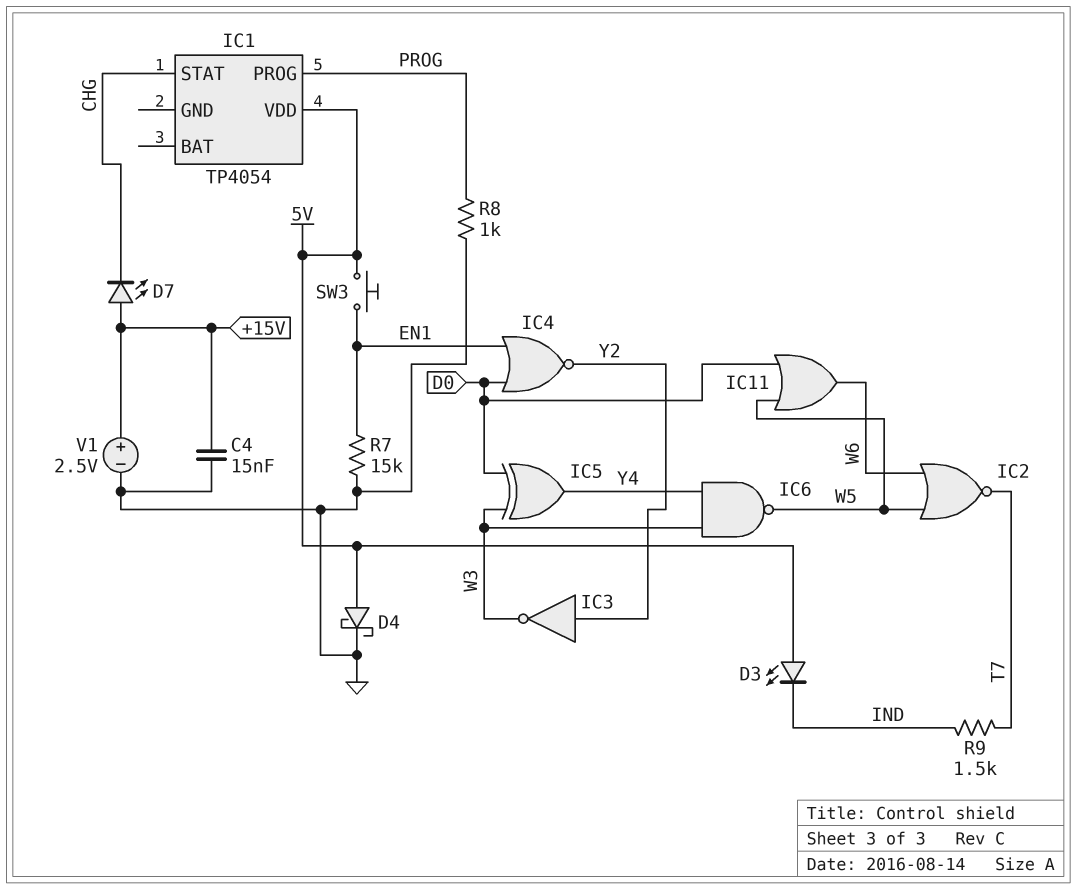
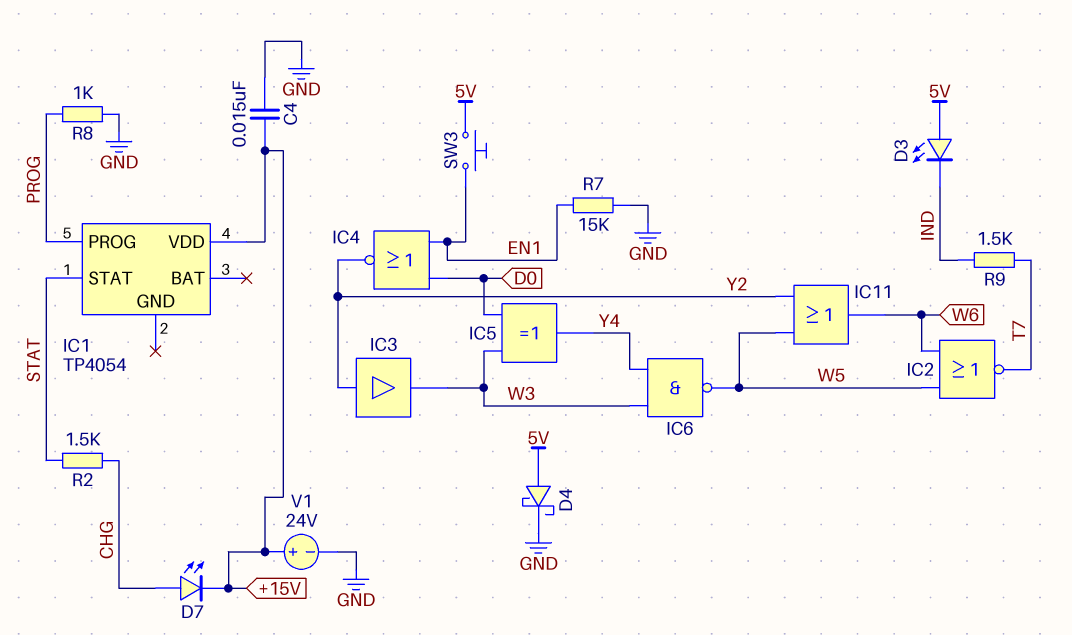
D7: LED (A +15V, K CHG) -> LED (A CHG, K +15V)
IC1 pin STAT: CHG -> STAT
IC1 pin VDD: 5V -> +15V
IC3: NOT (in Y2, out W3) -> buffer (in Y2, out W3)
IC11: OR (in D0, in W5, out W6) -> OR (in W5, in Y2, out W6)
R2: none -> 1.5k (CHG, STAT)
V1: 2.5V (plus +15V, minus GND) -> 24V (plus +15V, minus GND)

